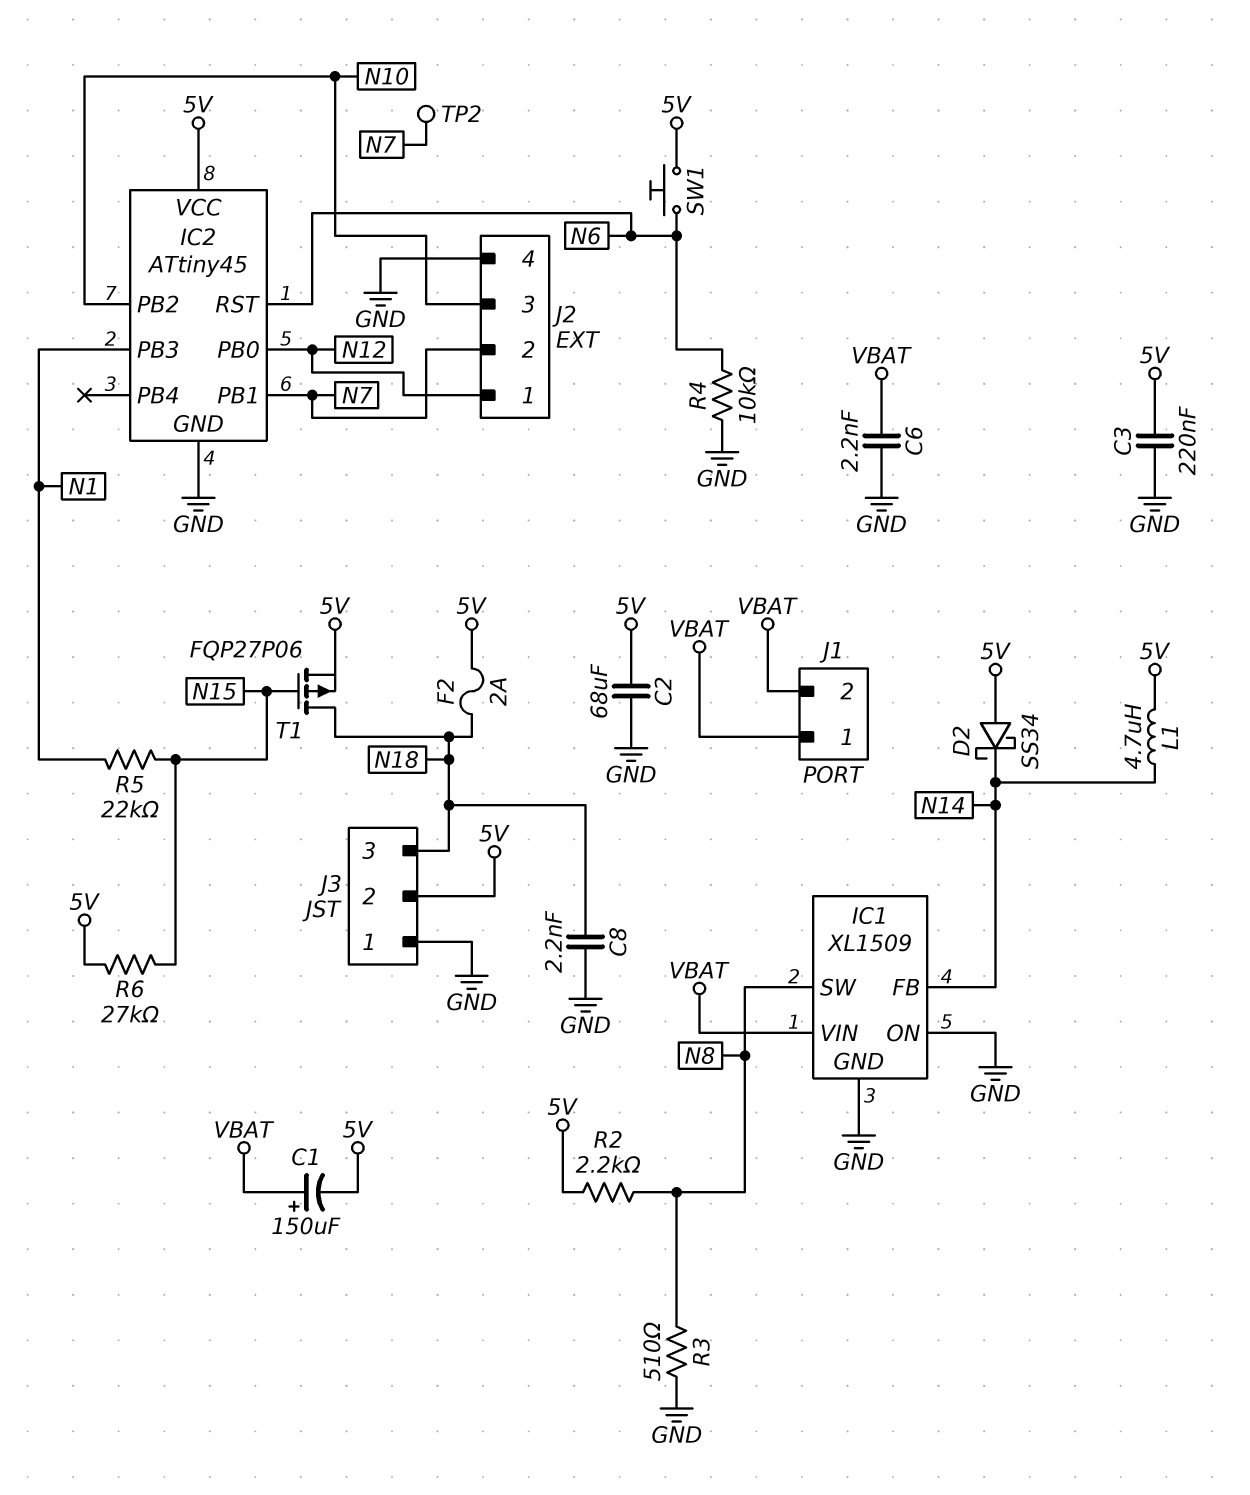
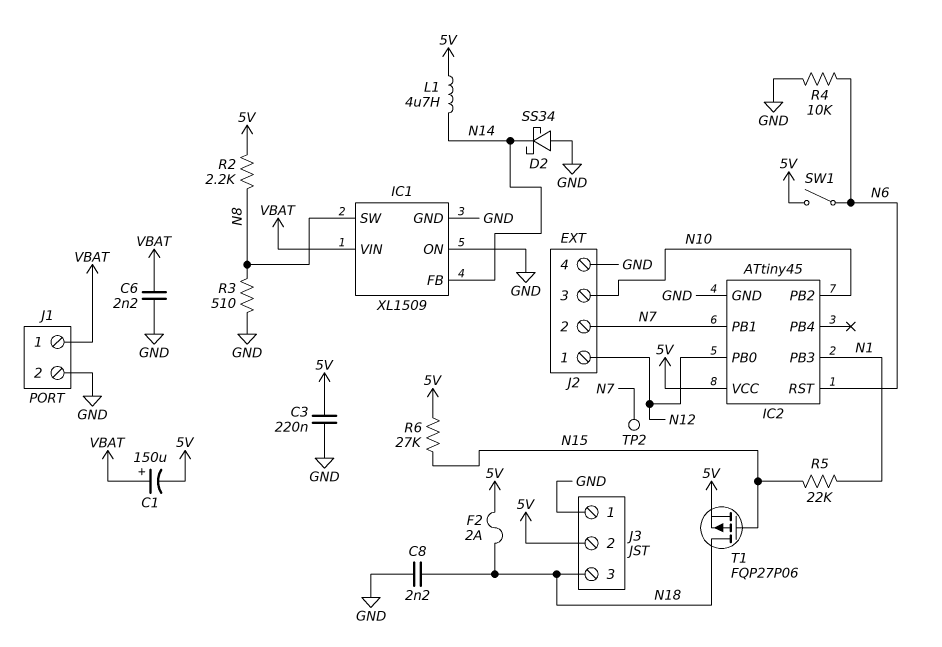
C2: 68uF (5V, GND) -> none
D2: schottky SS34 (A 5V, K N14) -> schottky SS34 (A GND, K N14)
J1 pin 2: VBAT -> GND
SW1: button (5V, N6) -> switch (5V, N6)

